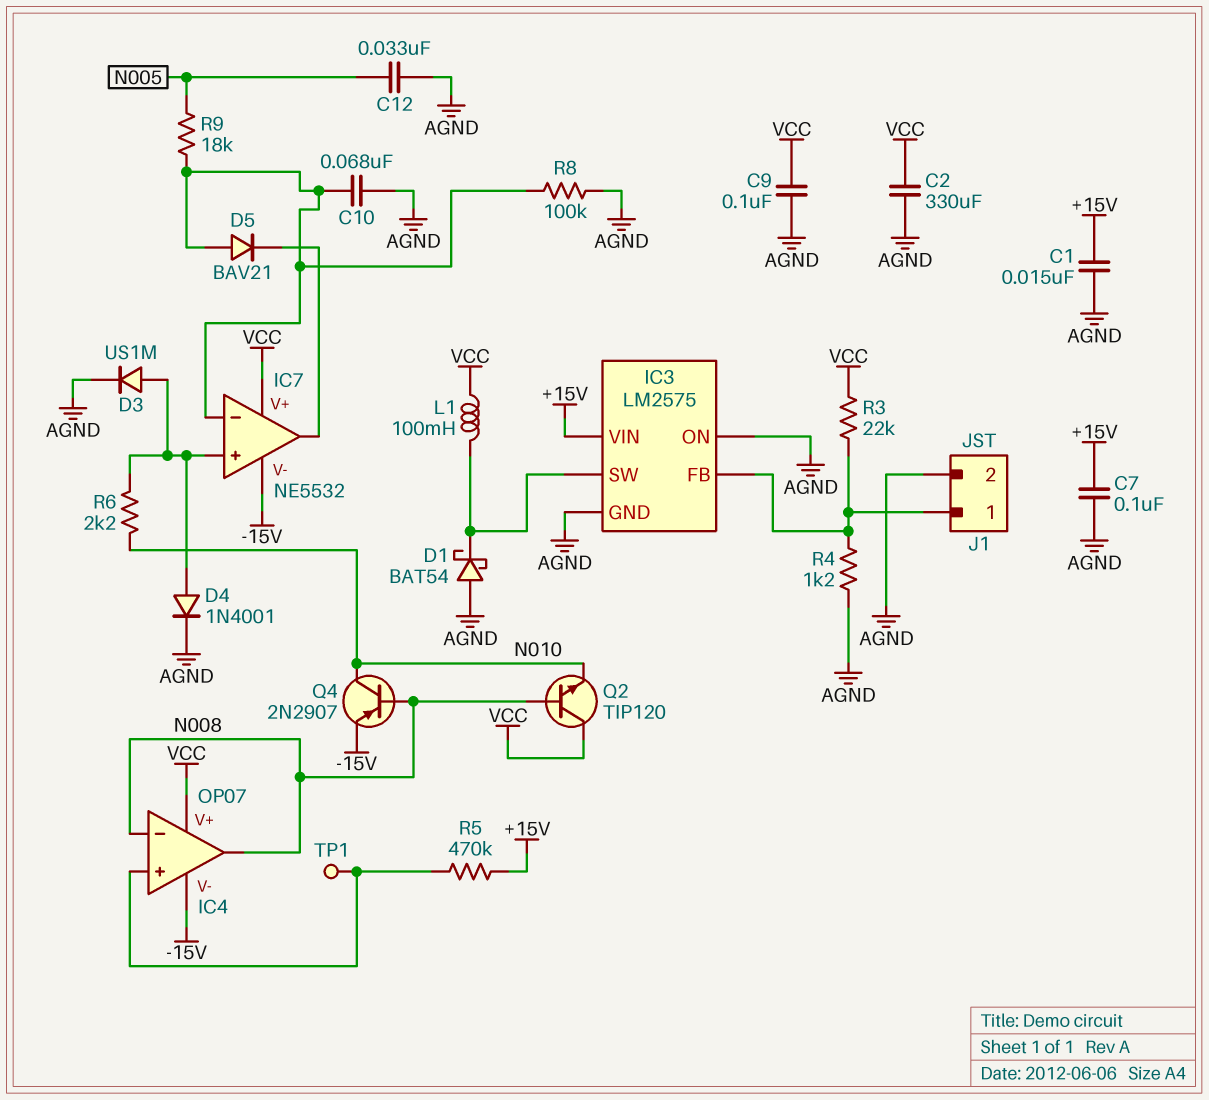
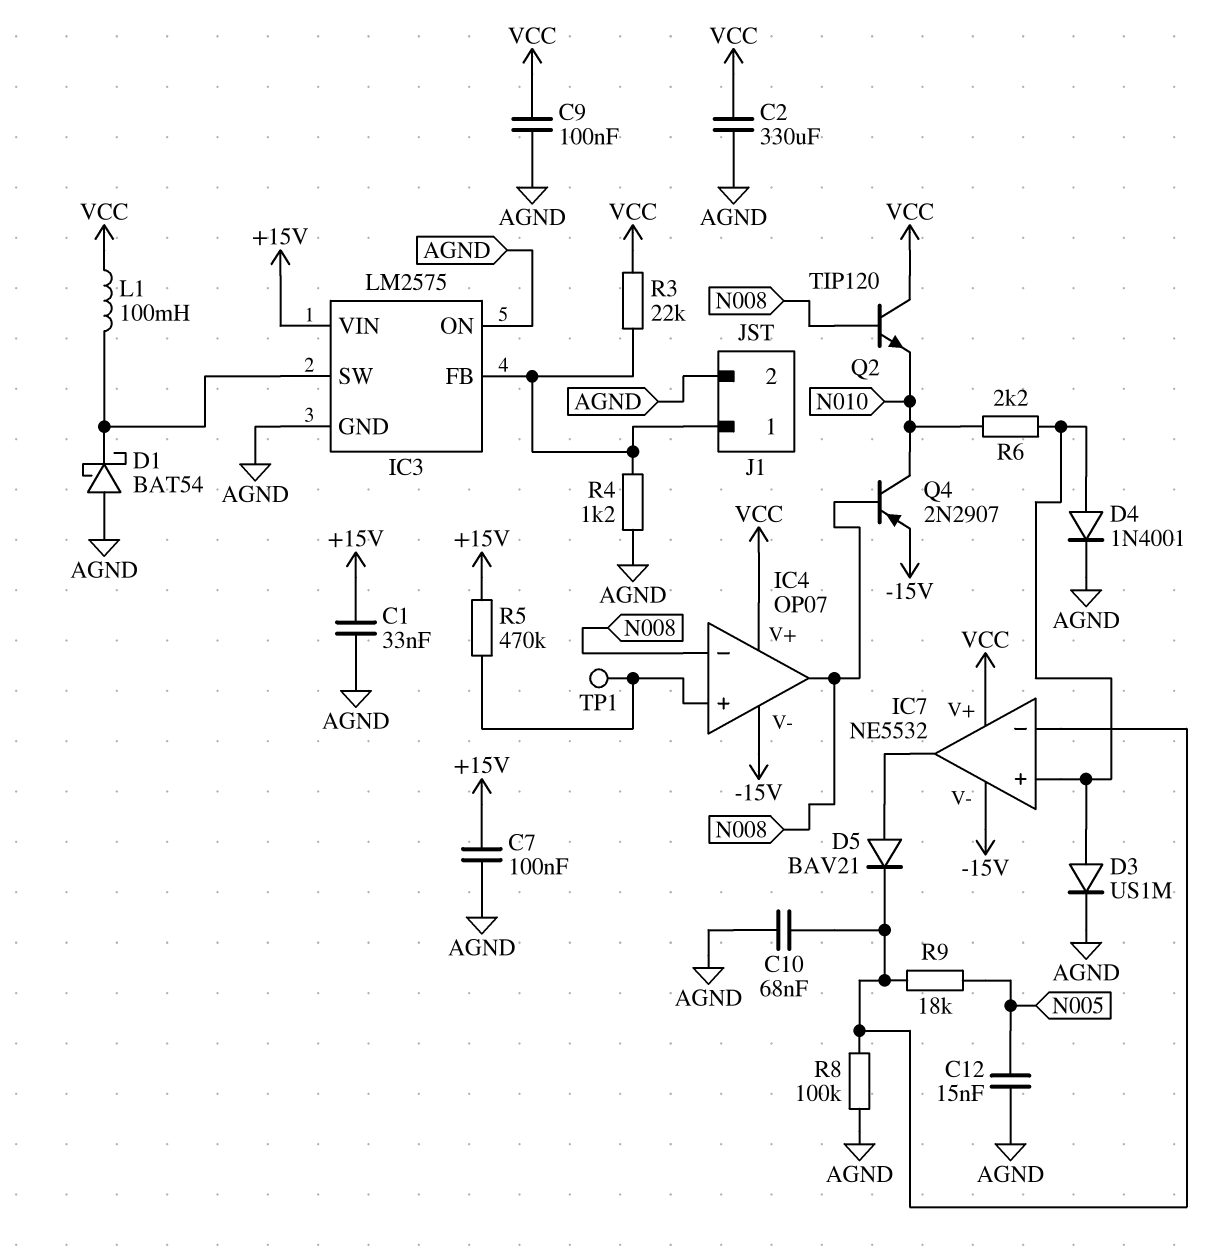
C1: 15nF (+15V, AGND) -> 33nF (+15V, AGND)
C12: 33nF (AGND, N005) -> 15nF (AGND, N005)
D5: diode BAV21 (A IC7/in-, K IC7/out) -> diode BAV21 (A IC7/out, K IC7/in-)

